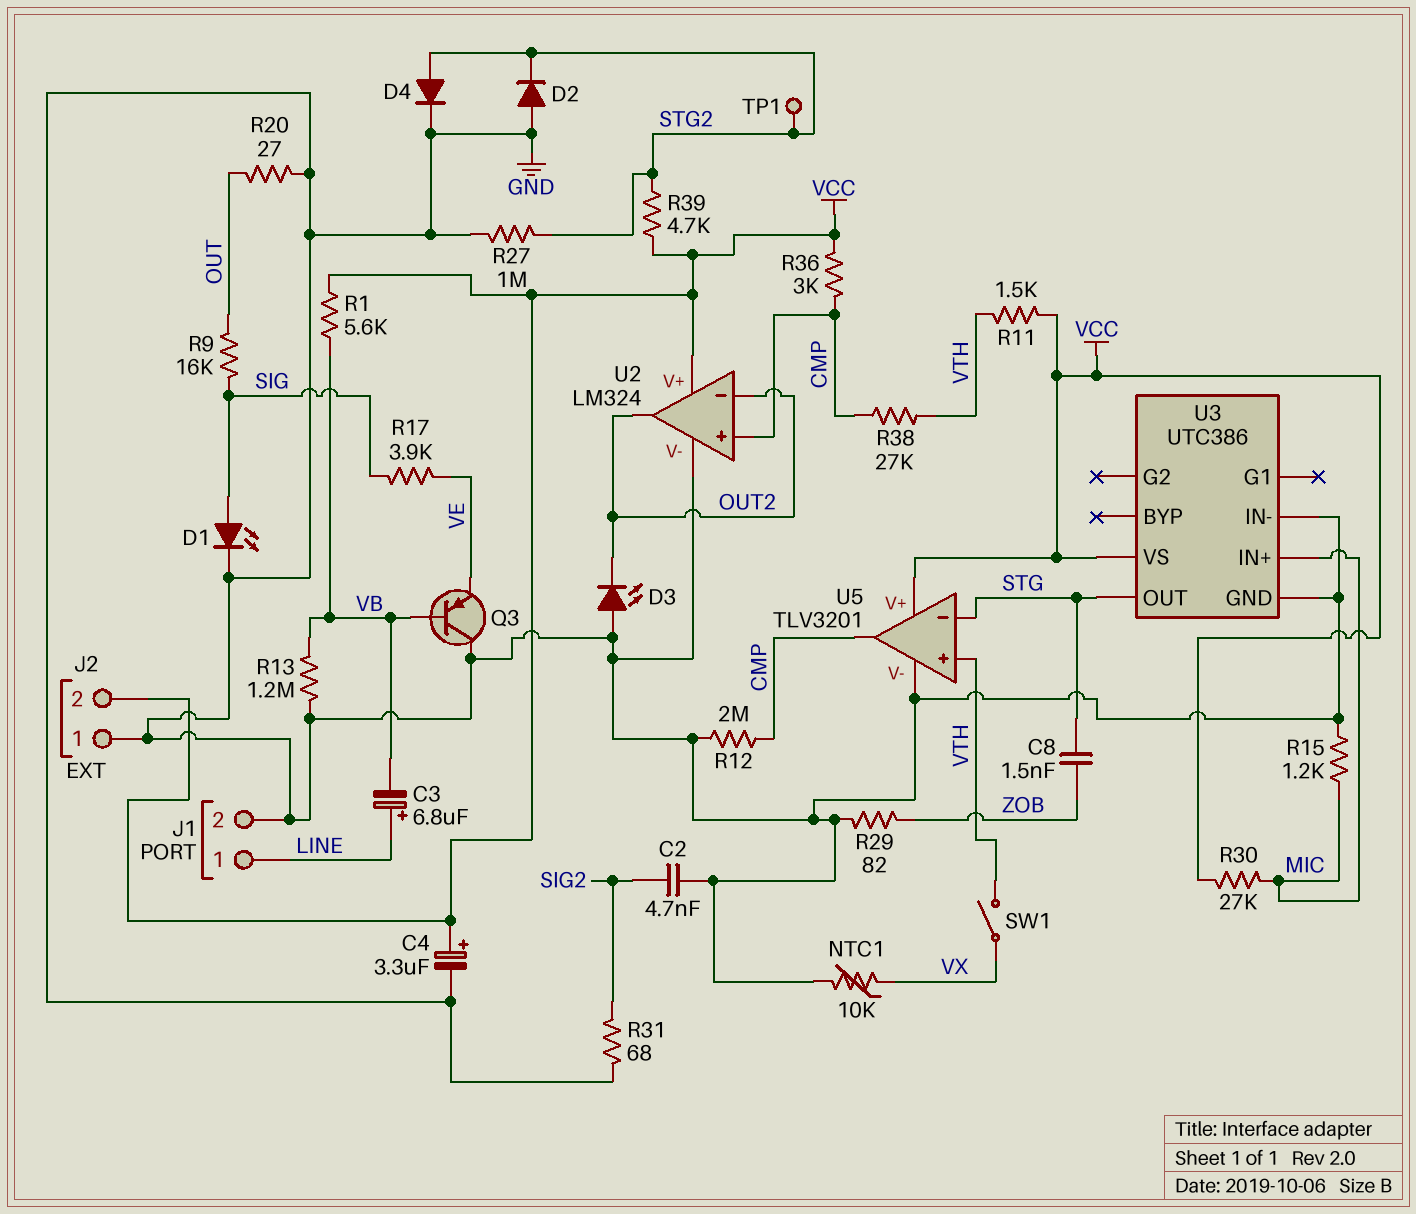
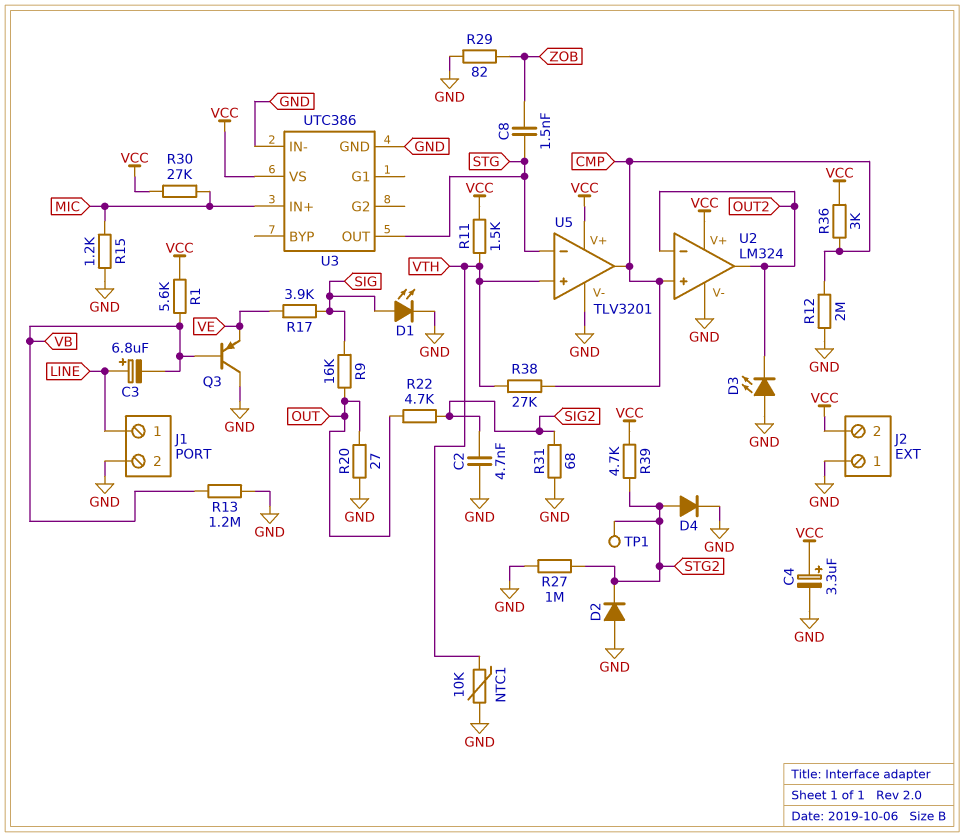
NTC1: 10k (GND, VX) -> 10k (GND, VTH)
R22: none -> 4.7k (OUT, SIG2)
SW1: switch (VTH, VX) -> none

